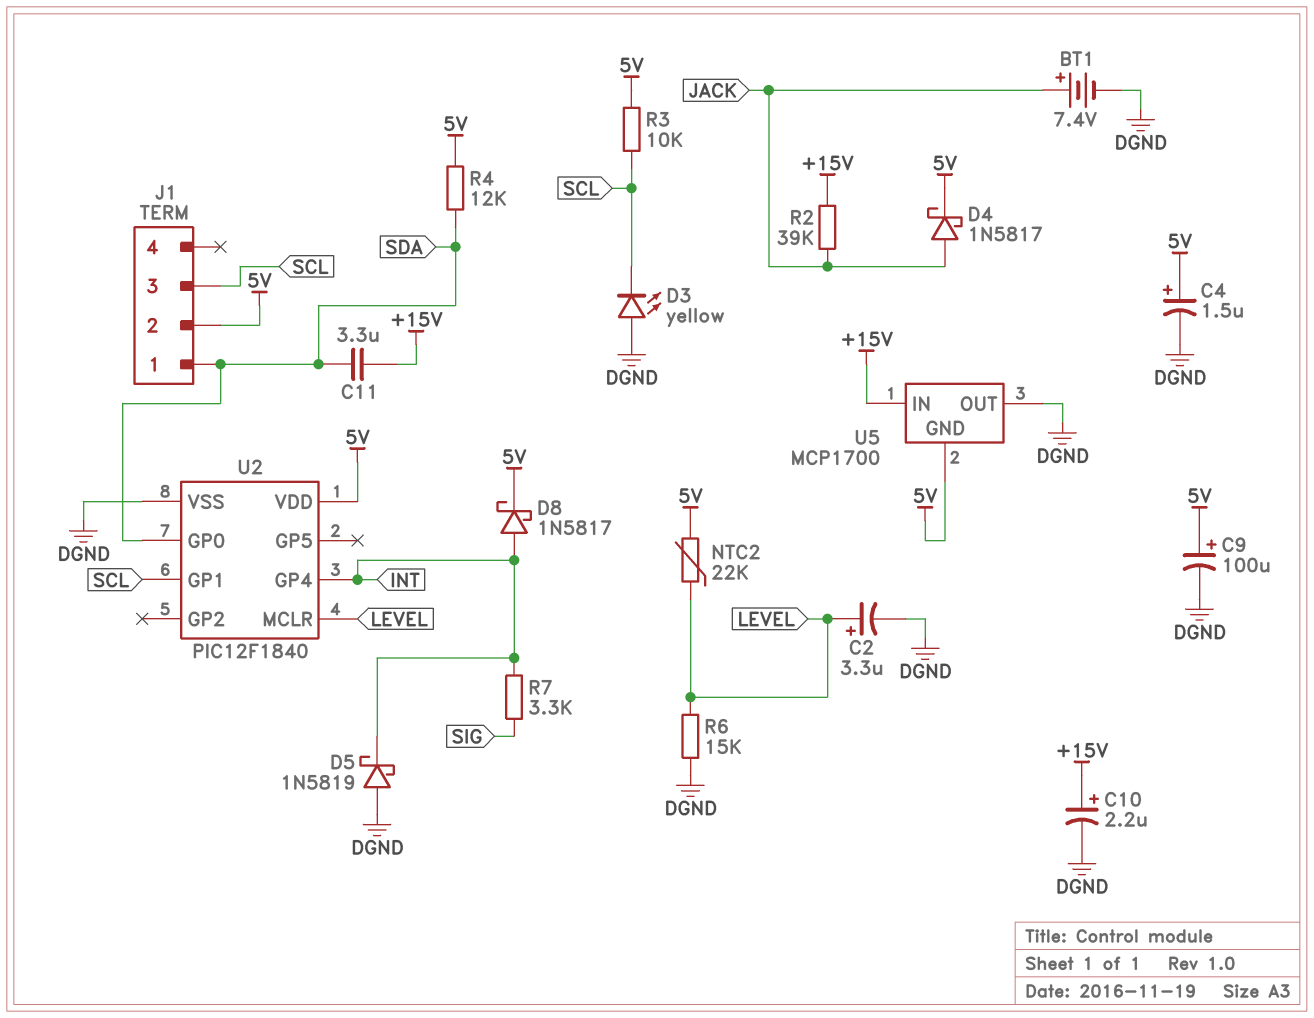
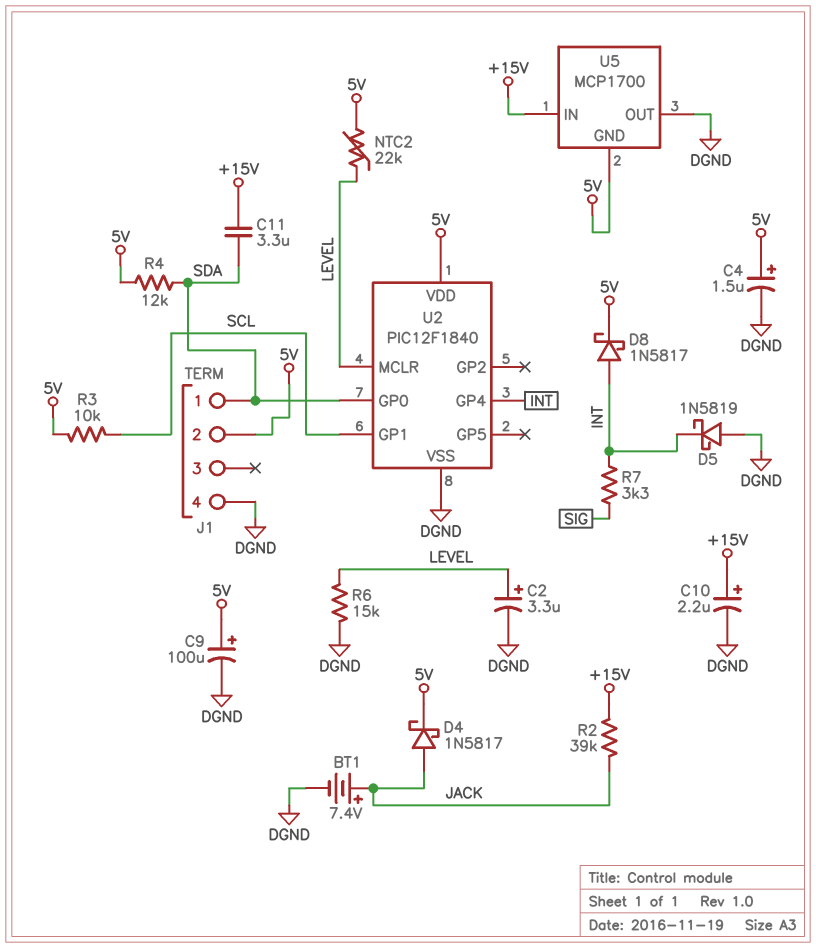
D3: LED yellow (A DGND, K SCL) -> none
J1 pin 3: SCL -> none
J1 pin 4: none -> DGND

